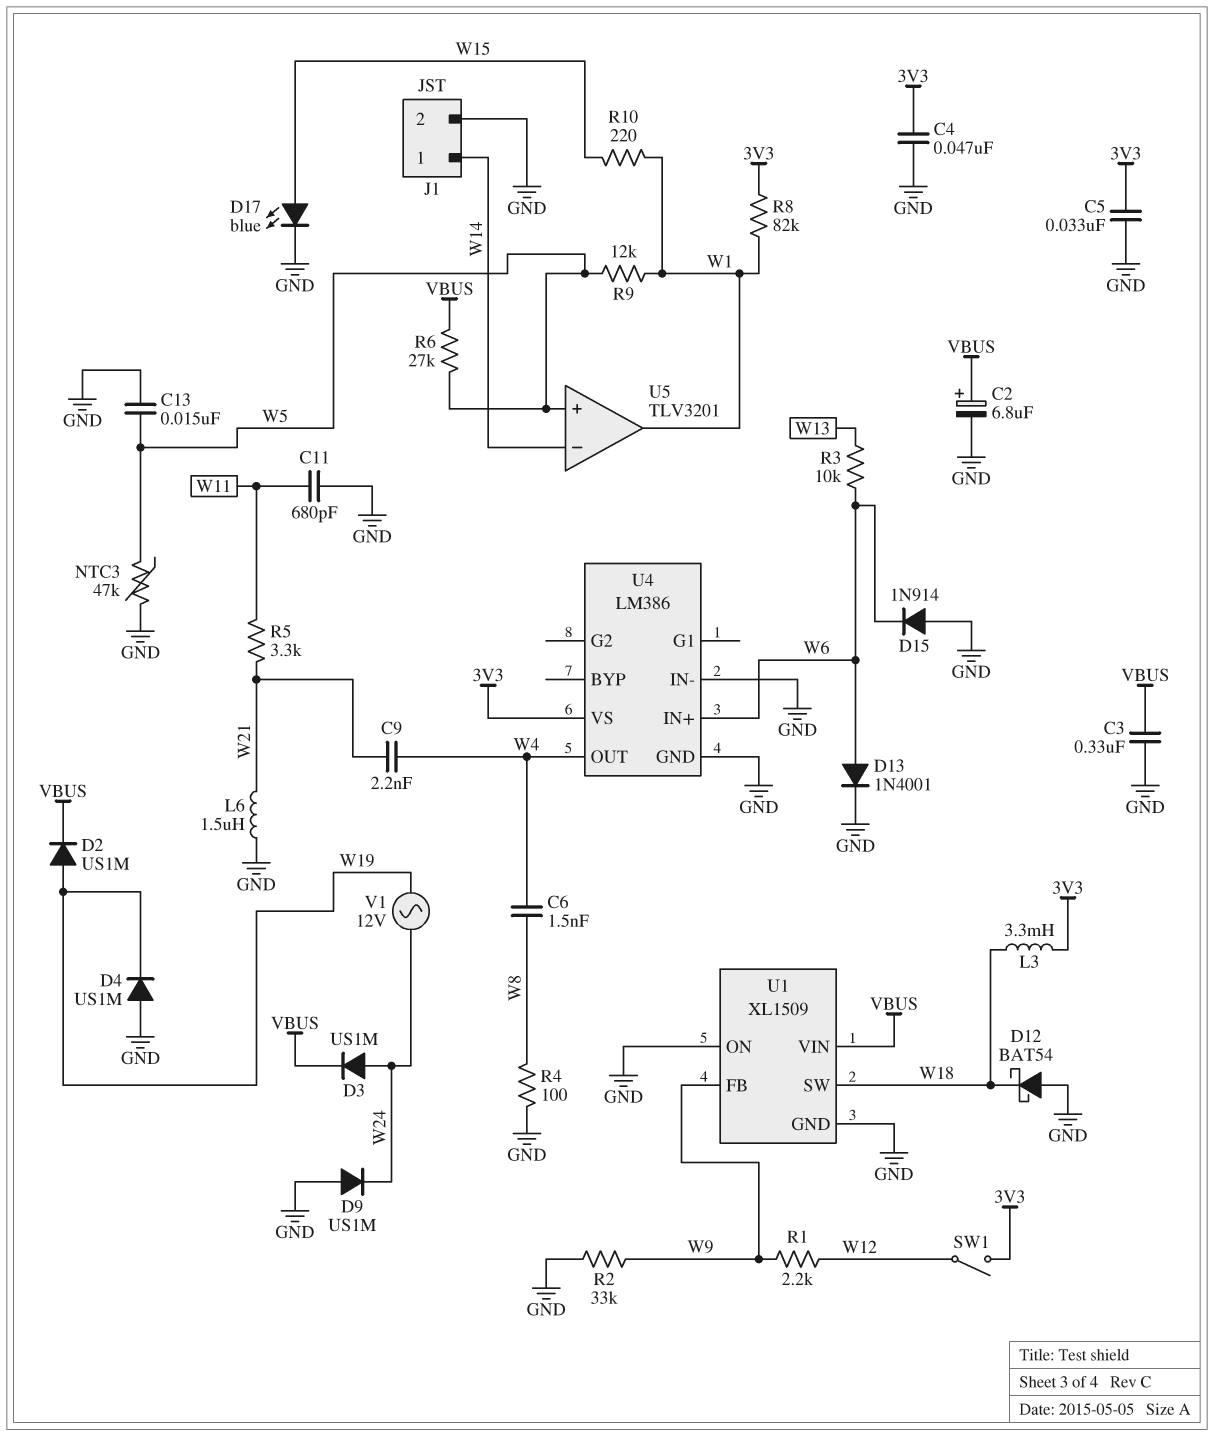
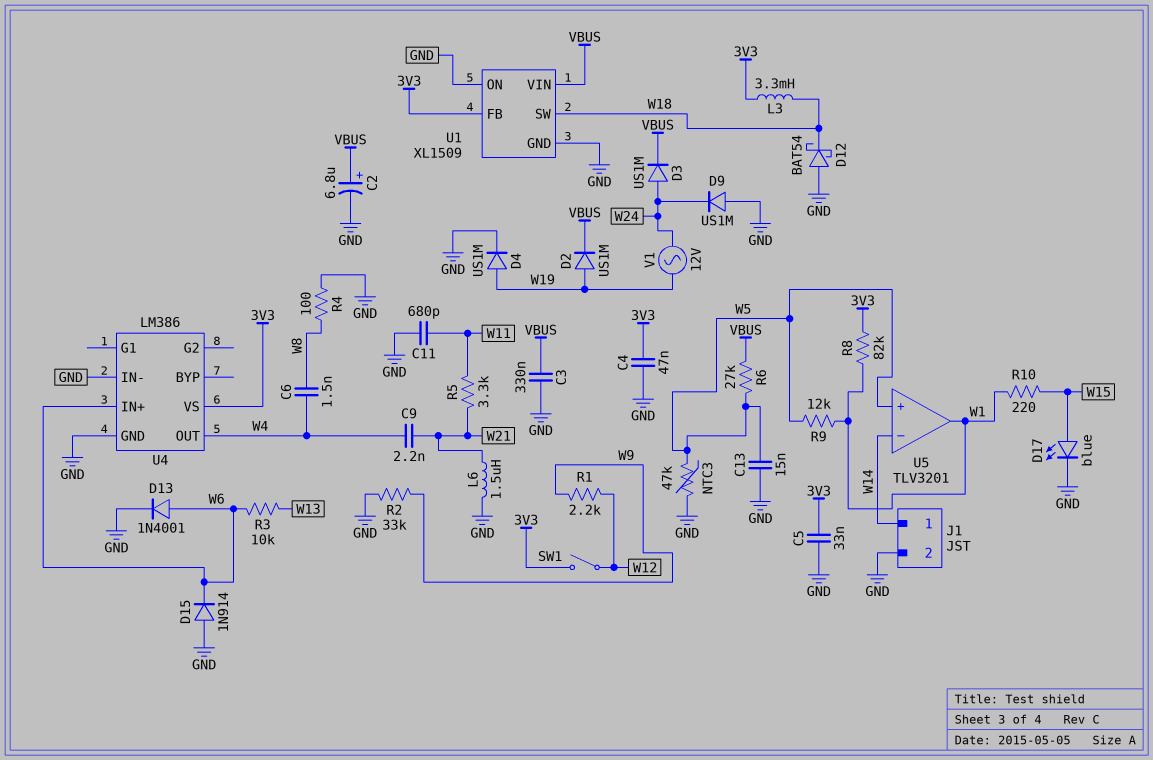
D4: diode US1M (A GND, K W19) -> diode US1M (A W19, K GND)
U1 pin FB: W9 -> 3V3

